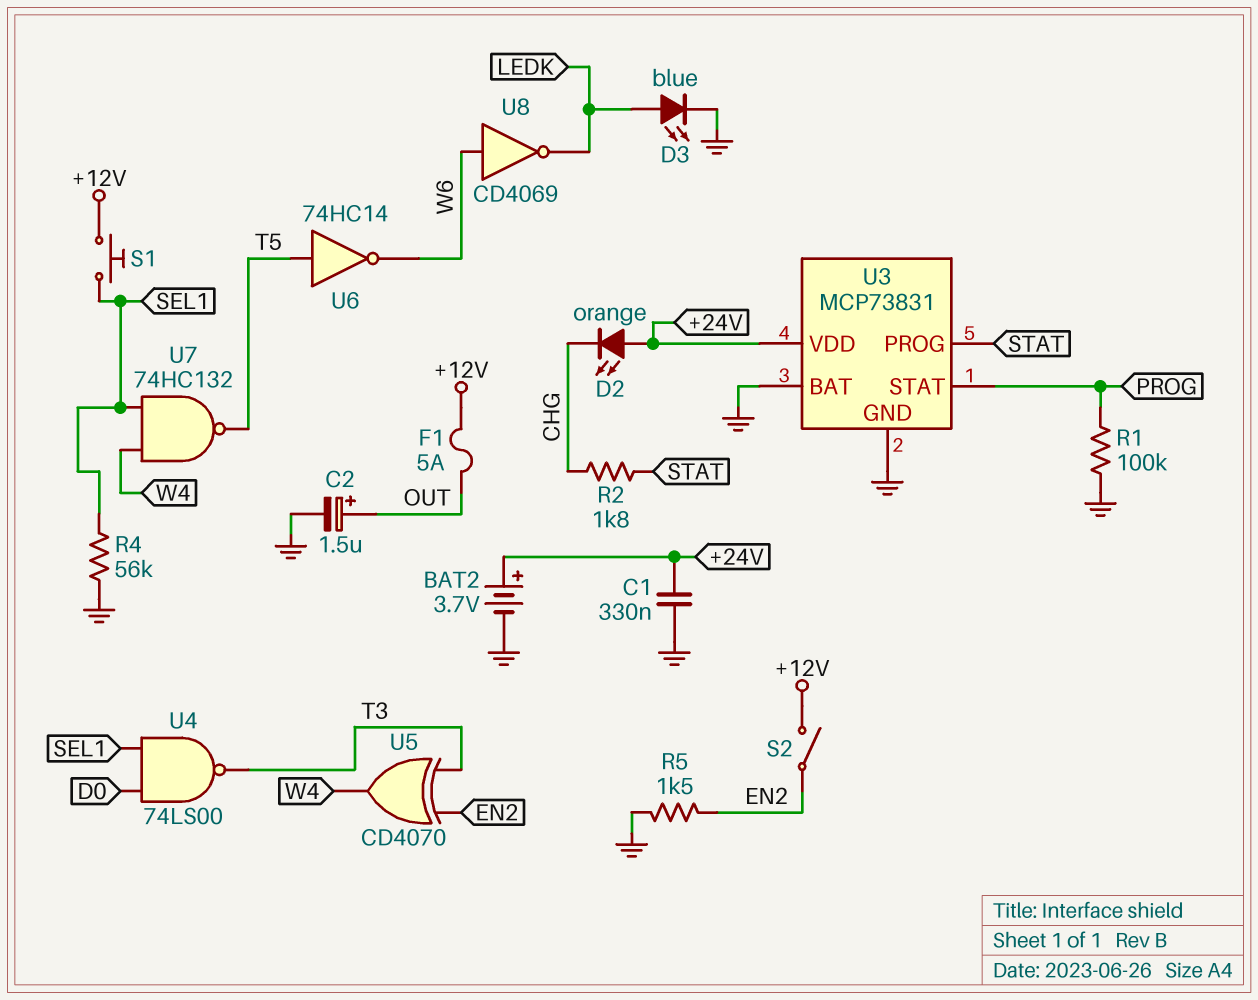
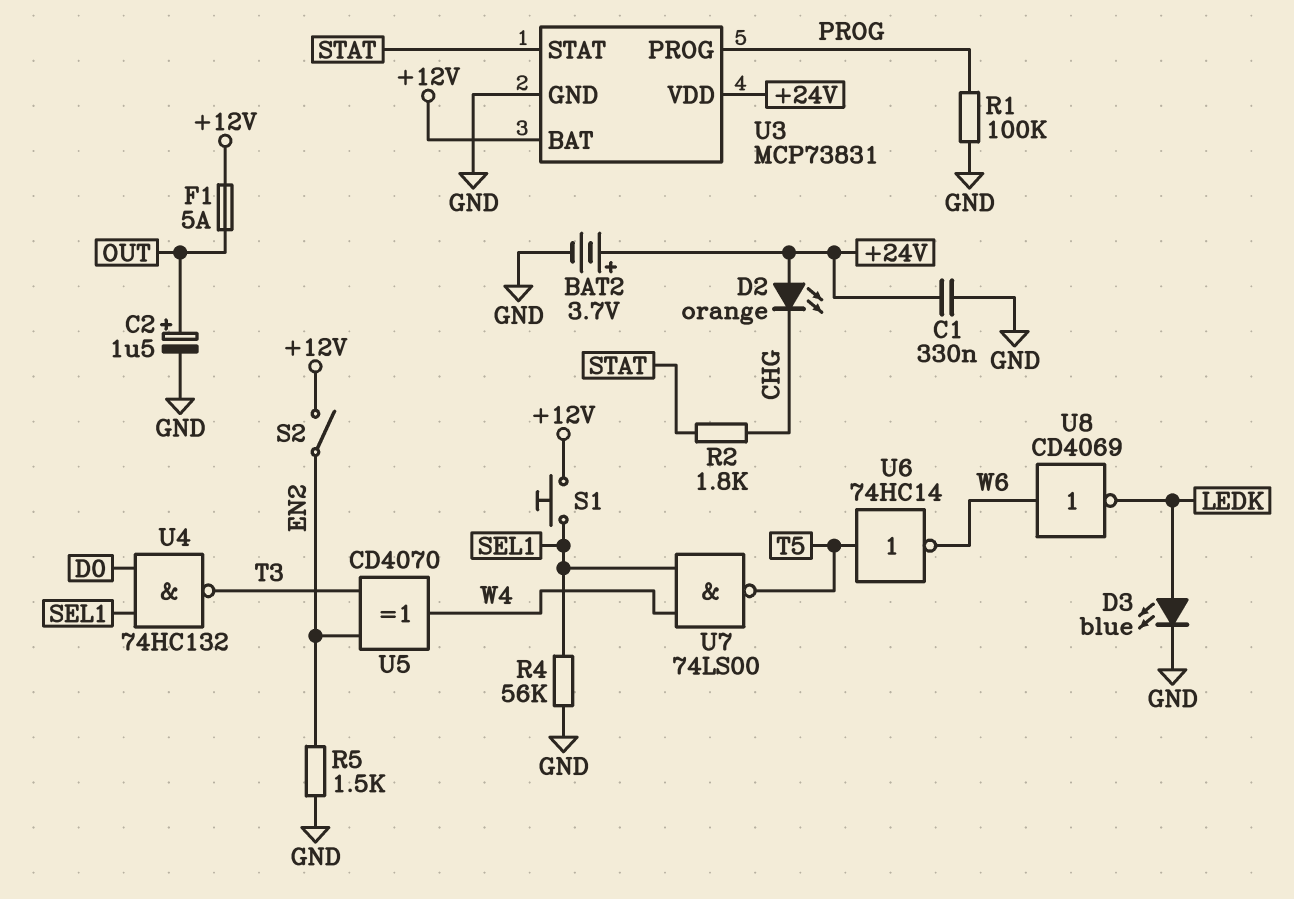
U3 pin BAT: GND -> +12V
U3 pin PROG: STAT -> PROG
U3 pin STAT: PROG -> STAT
U4: NAND 74LS00 (in D0, in SEL1, out T3) -> NAND 74HC132 (in D0, in SEL1, out T3)
U7: NAND 74HC132 (in SEL1, in W4, out T5) -> NAND 74LS00 (in SEL1, in W4, out T5)

